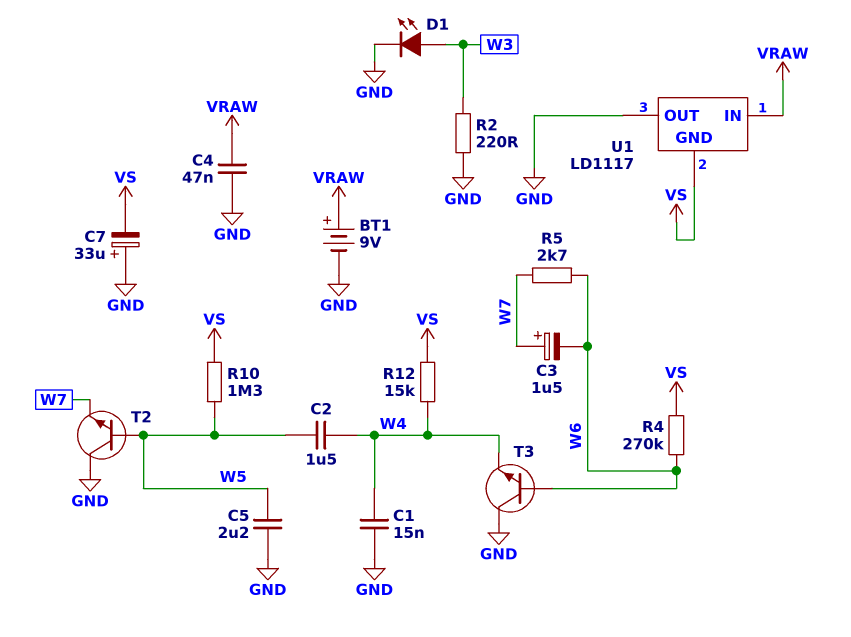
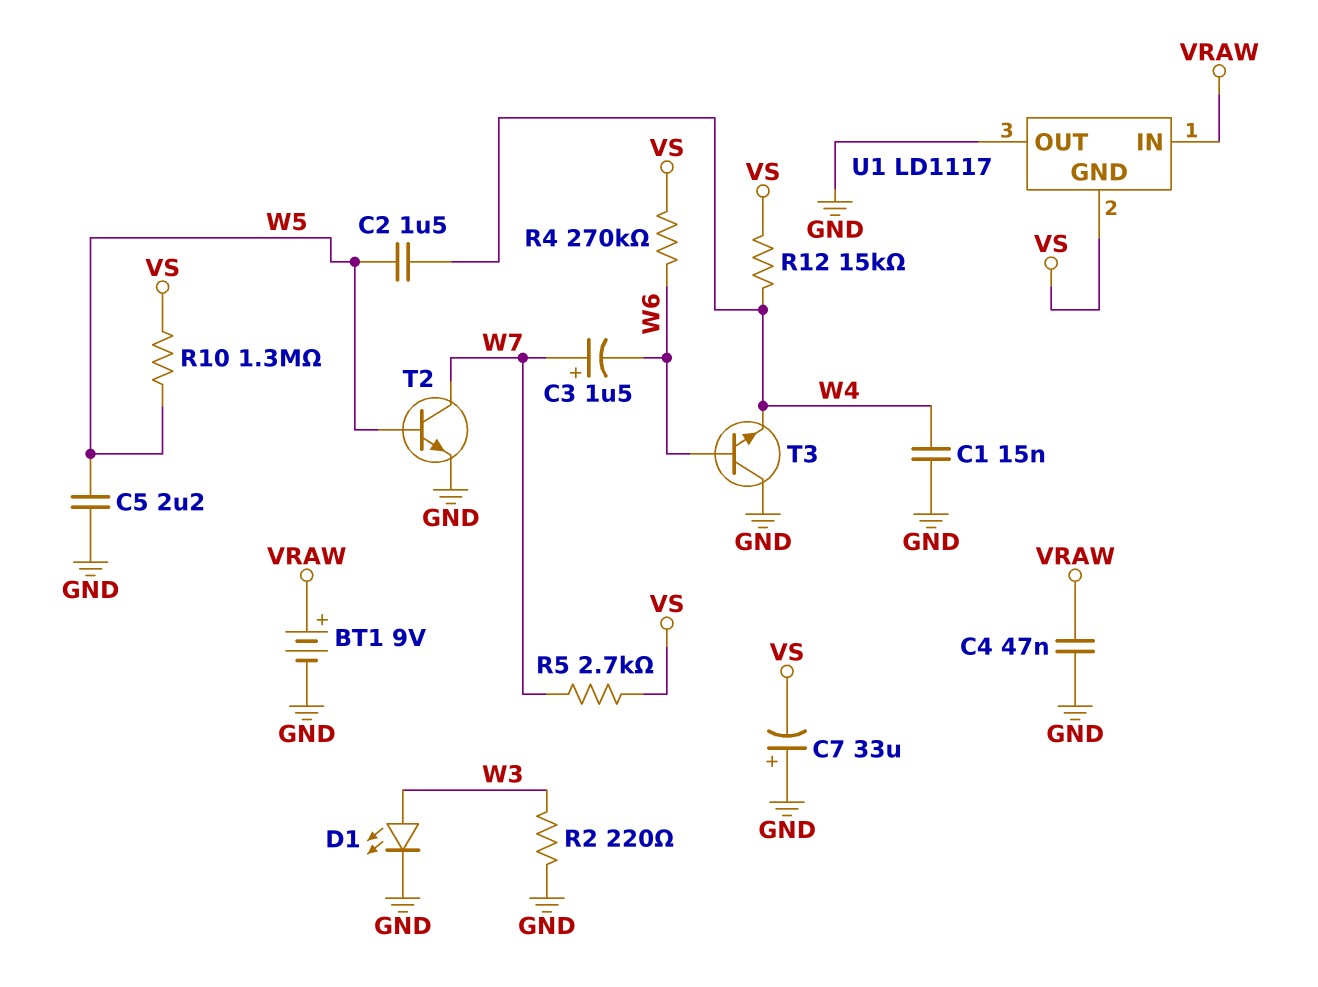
R5: 2.7k (W6, W7) -> 2.7k (VS, W7)
T2: NPN (B W5, C GND, E W7) -> NPN (B W5, C W7, E GND)

